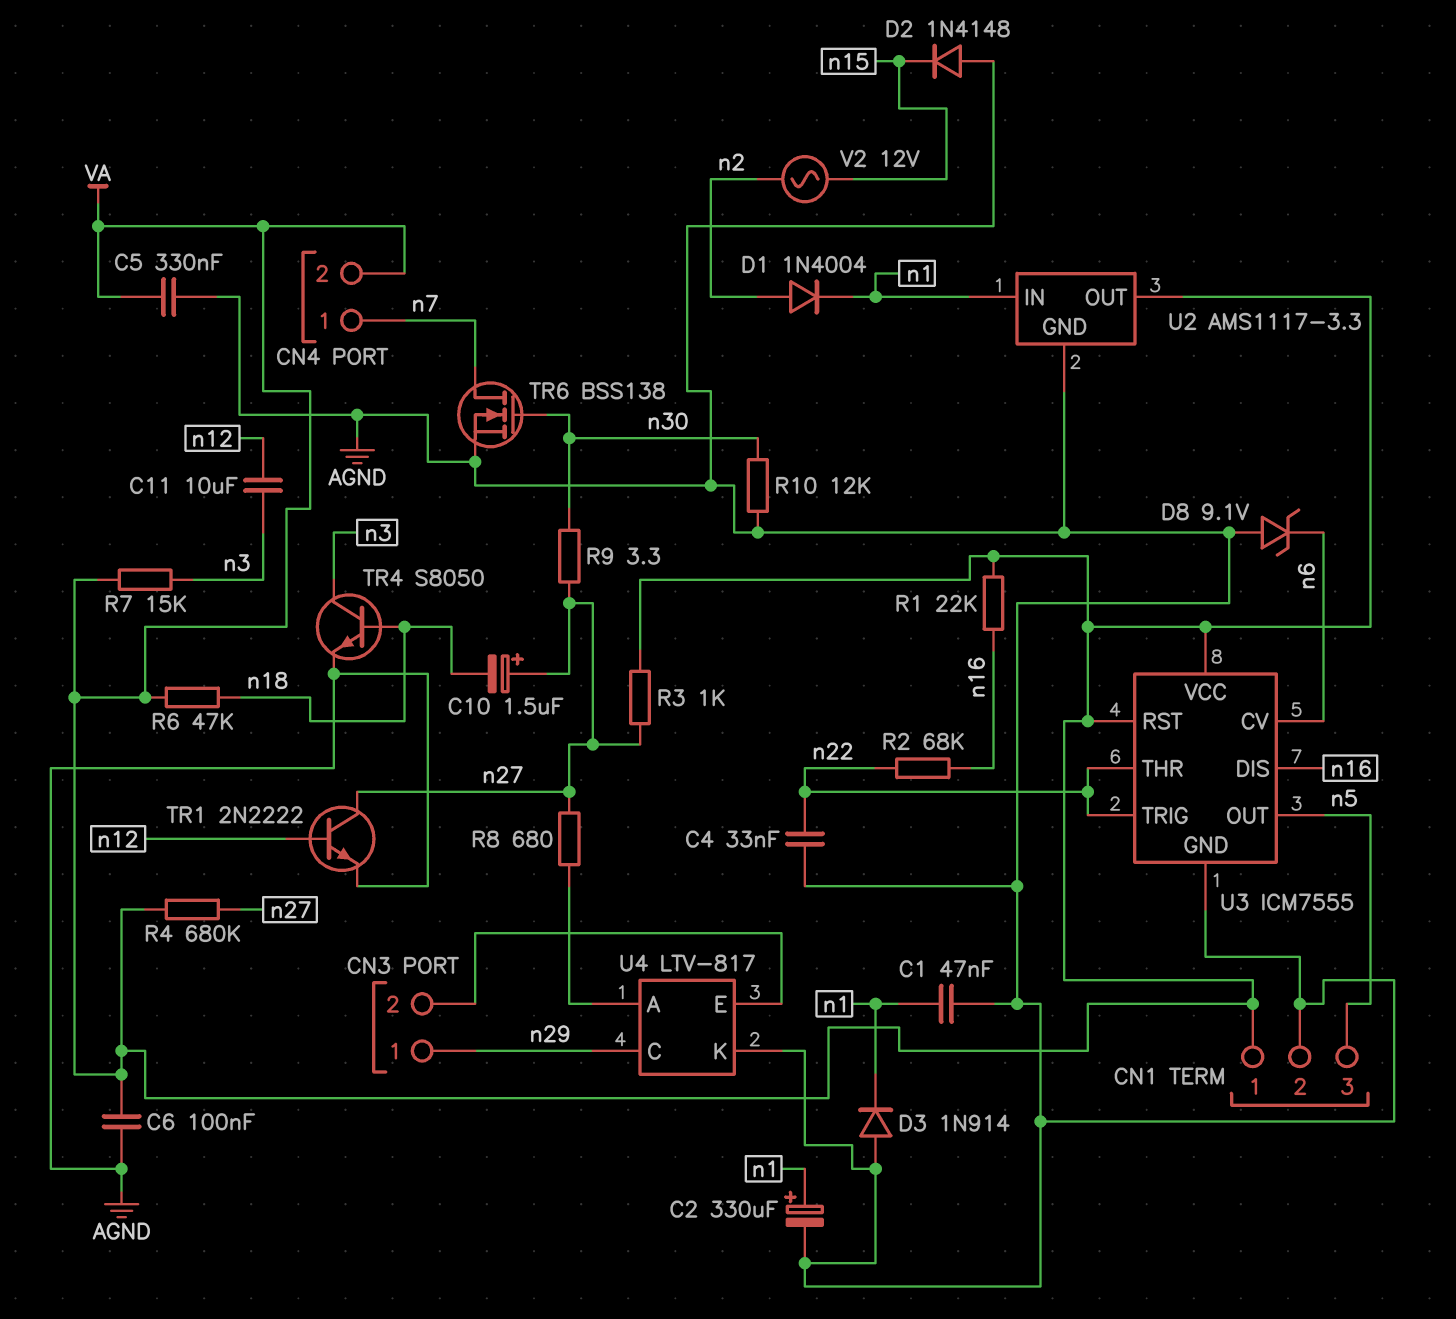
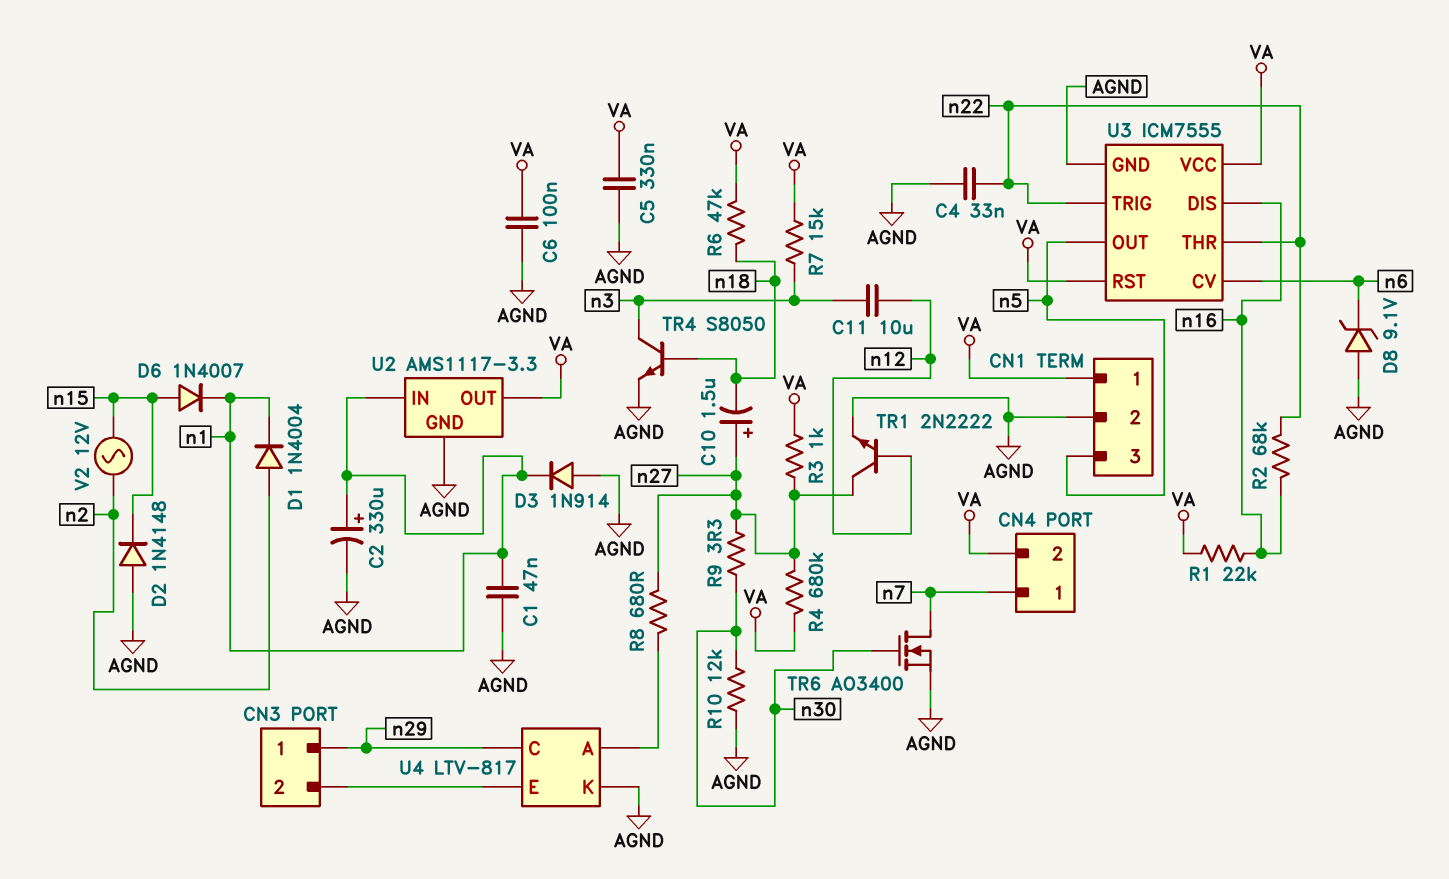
D6: none -> diode 1N4007 (A n15, K n1)
TR6: NMOS BSS138 (G n30, D n7, S AGND) -> NMOS AO3400 (G n30, D n7, S AGND)

